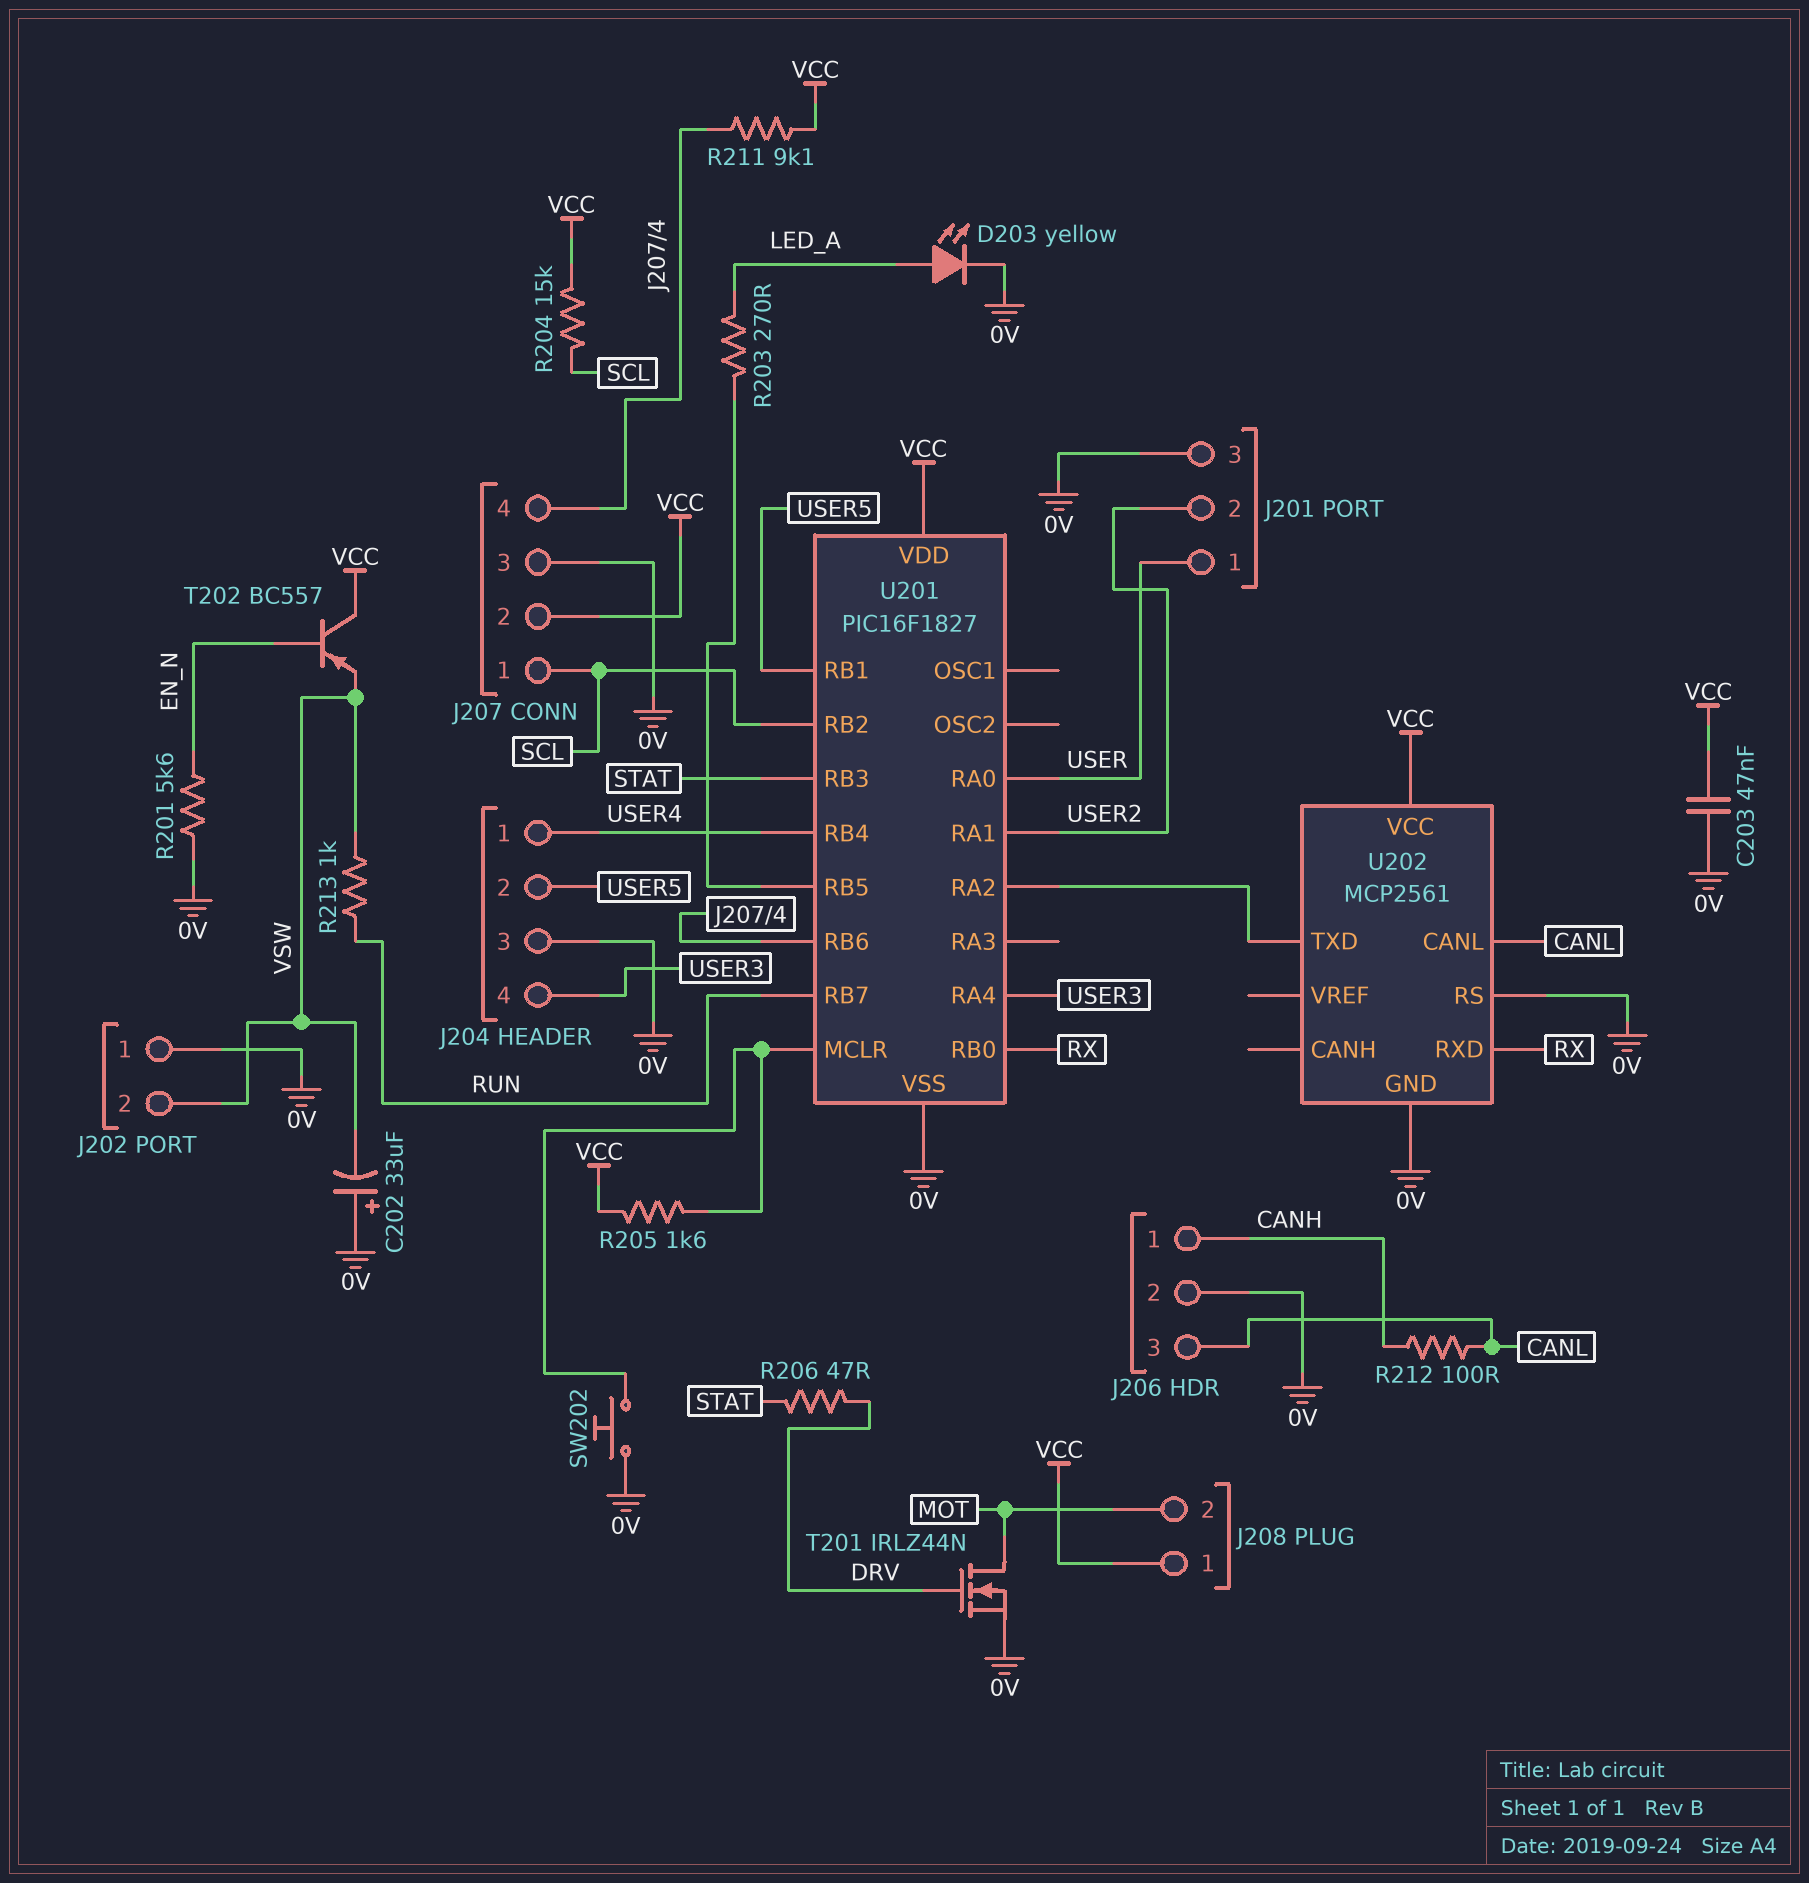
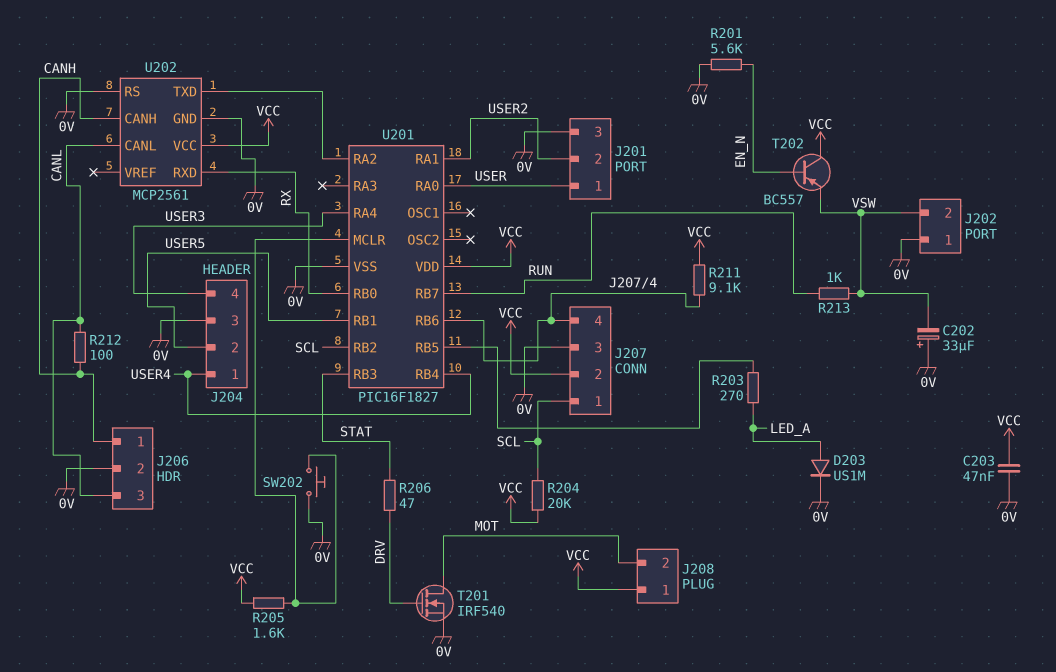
D203: LED yellow (A LED_A, K 0V) -> diode US1M (A LED_A, K 0V)
R204: 15k (SCL, VCC) -> 20k (SCL, VCC)
T201: NMOS IRLZ44N (G DRV, D MOT, S 0V) -> NMOS IRF540 (G DRV, D MOT, S 0V)
U202 pin CANH: none -> CANH

